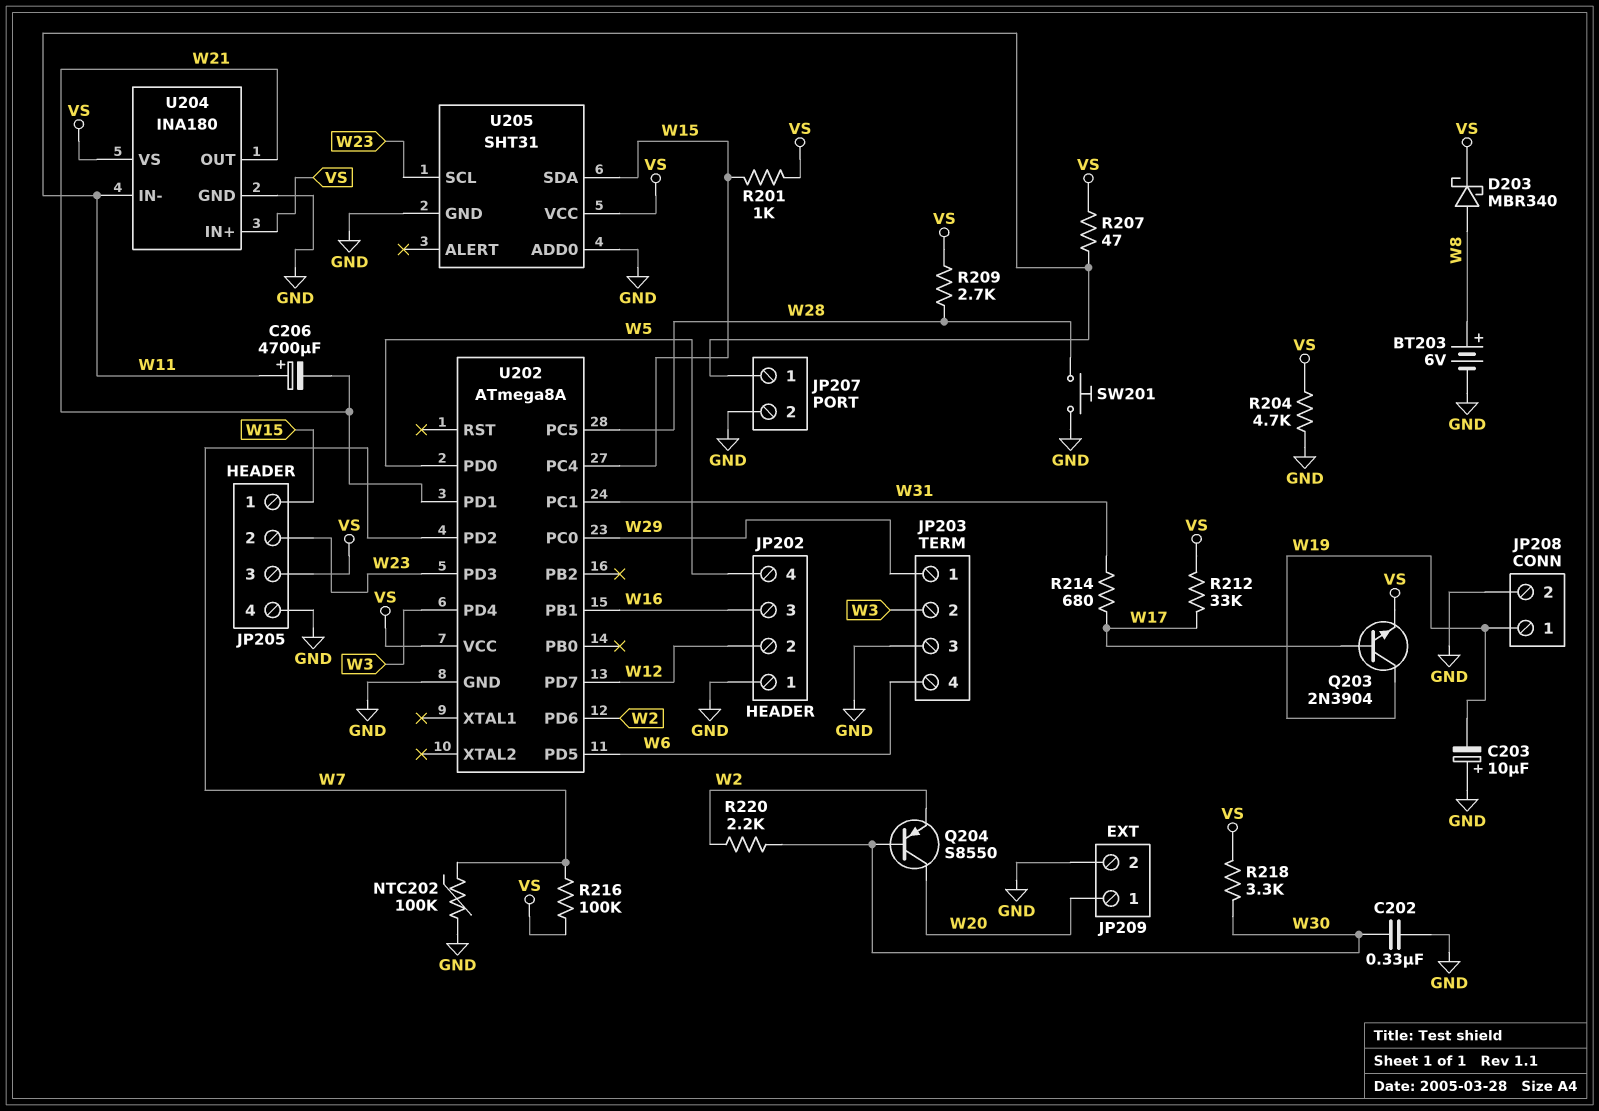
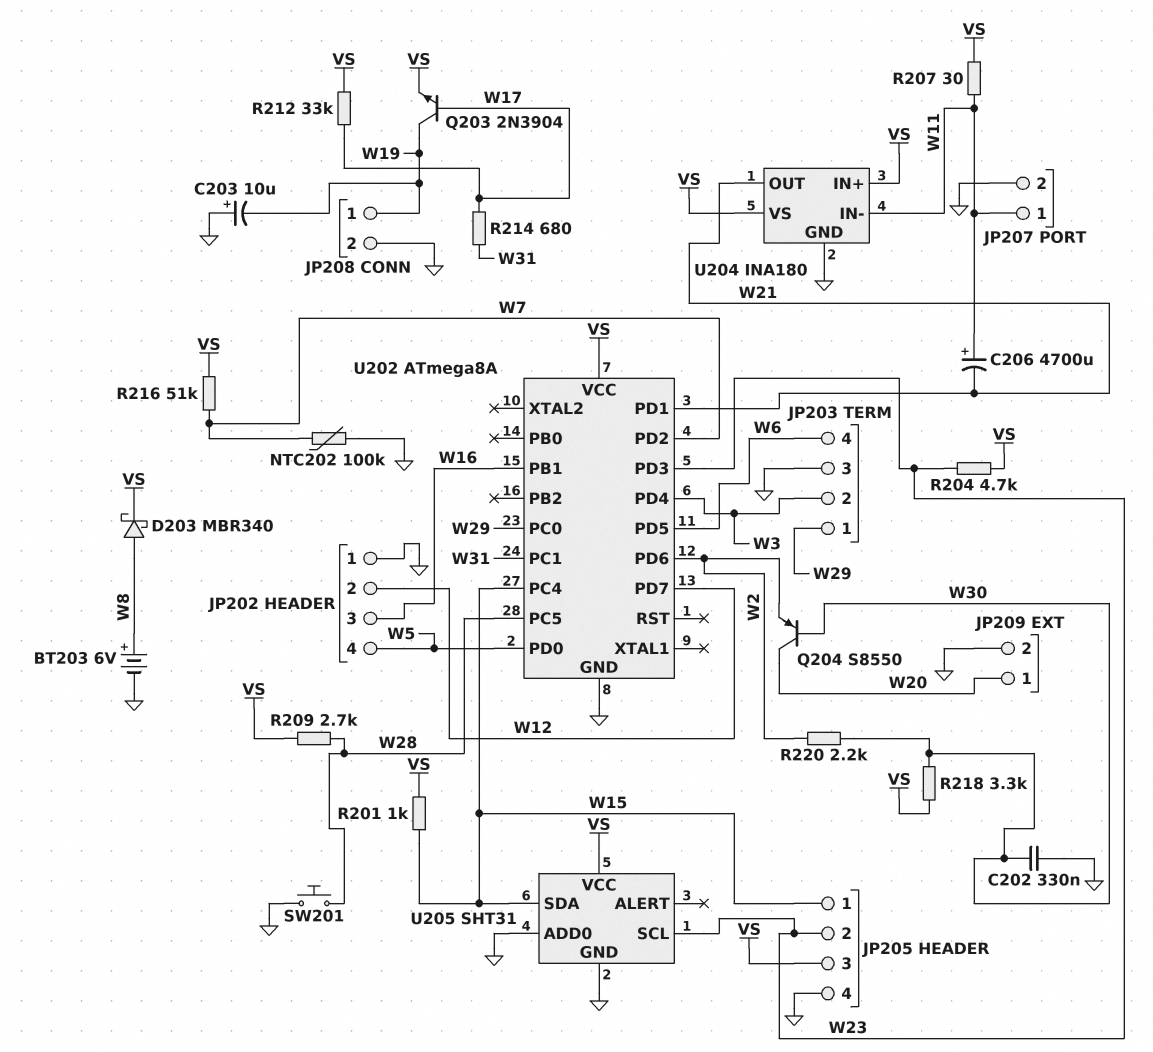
R204: 4.7k (GND, VS) -> 4.7k (VS, W23)
R207: 47 (VS, W11) -> 30 (VS, W11)
R216: 100k (VS, W7) -> 51k (VS, W7)

